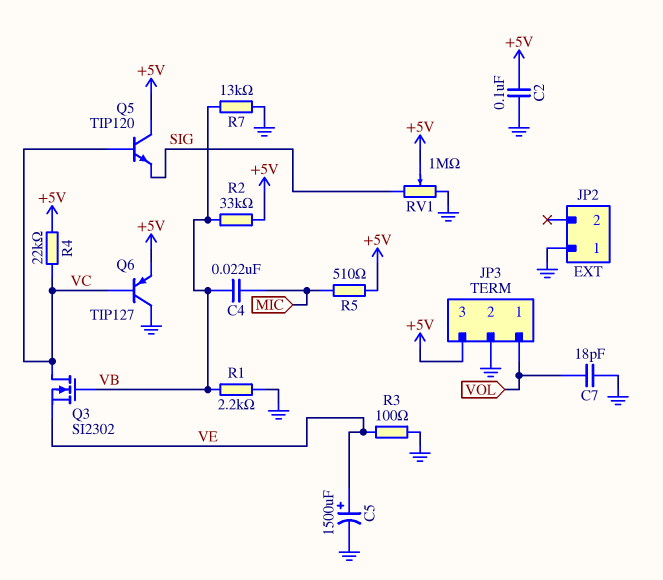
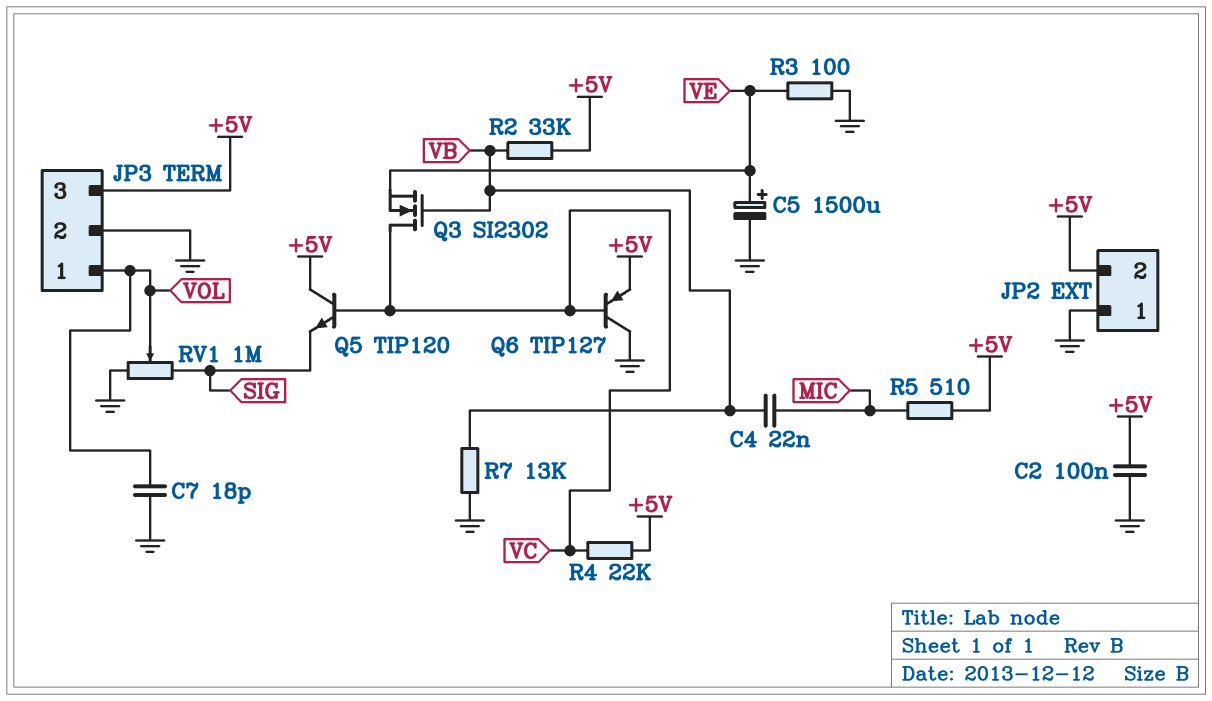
JP2 pin 2: none -> +5V
R1: 2.2k (GND, VB) -> none
RV1: 1M (GND, SIG, wiper +5V) -> 1M (GND, SIG, wiper VOL)

